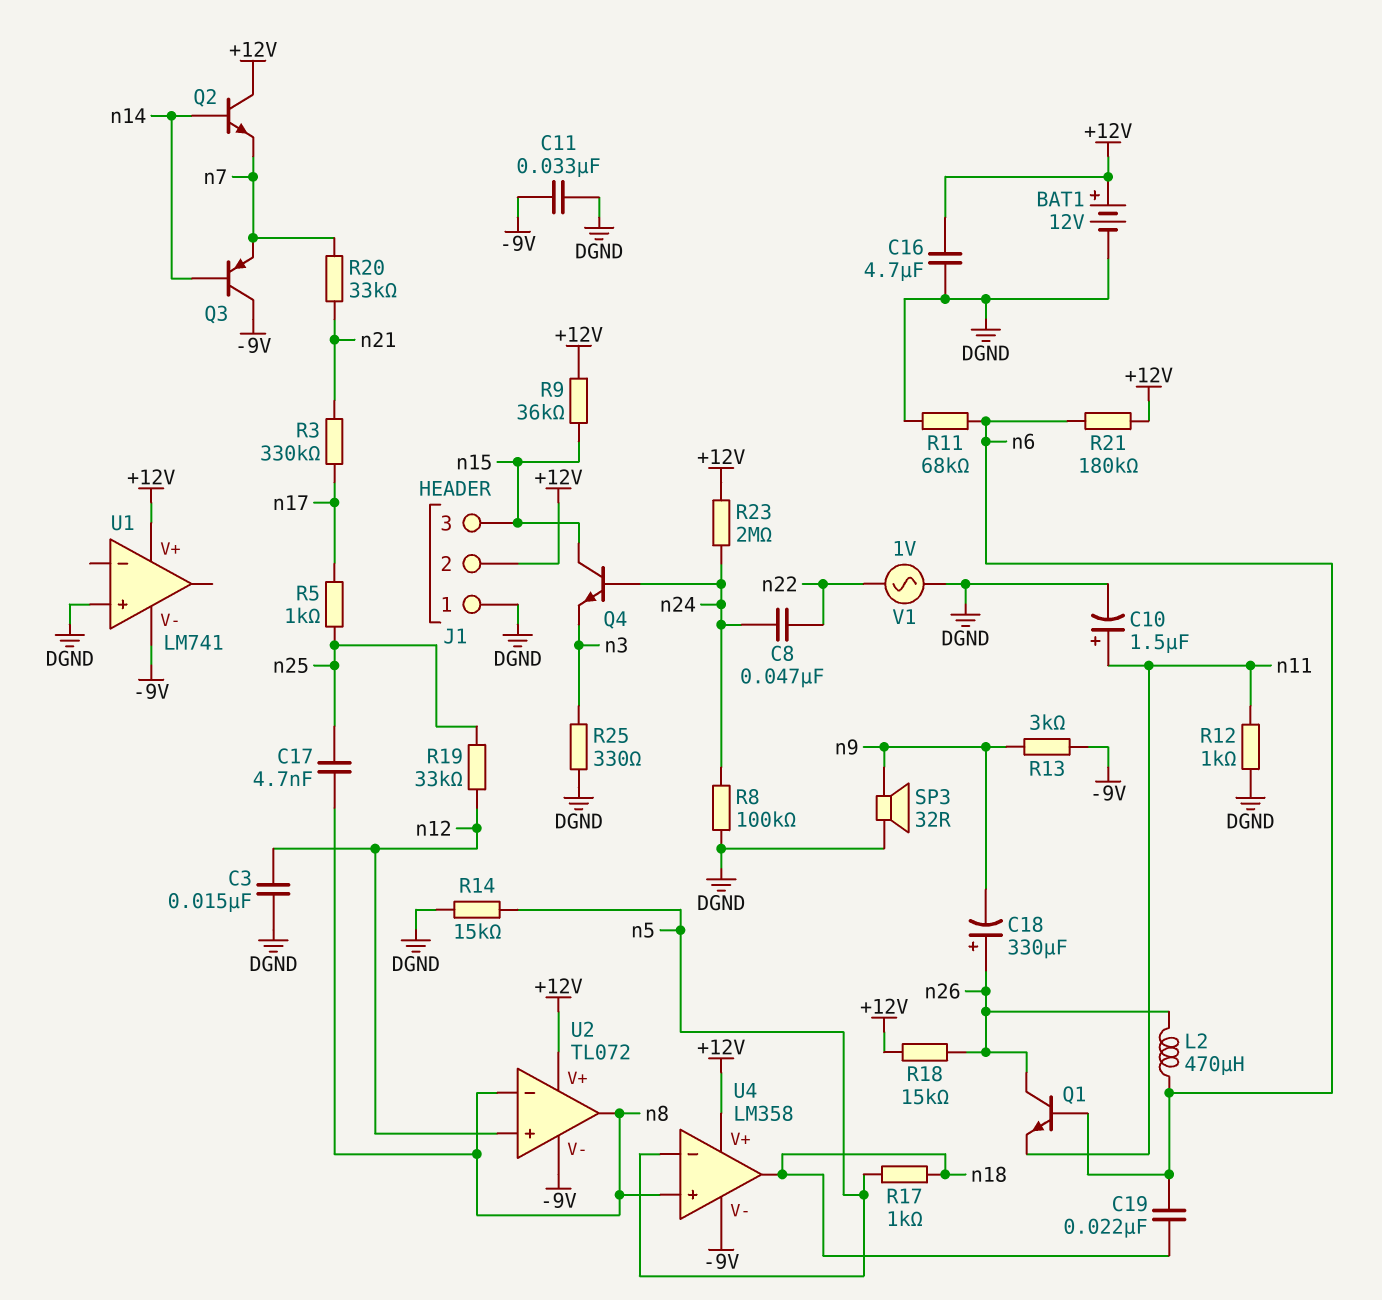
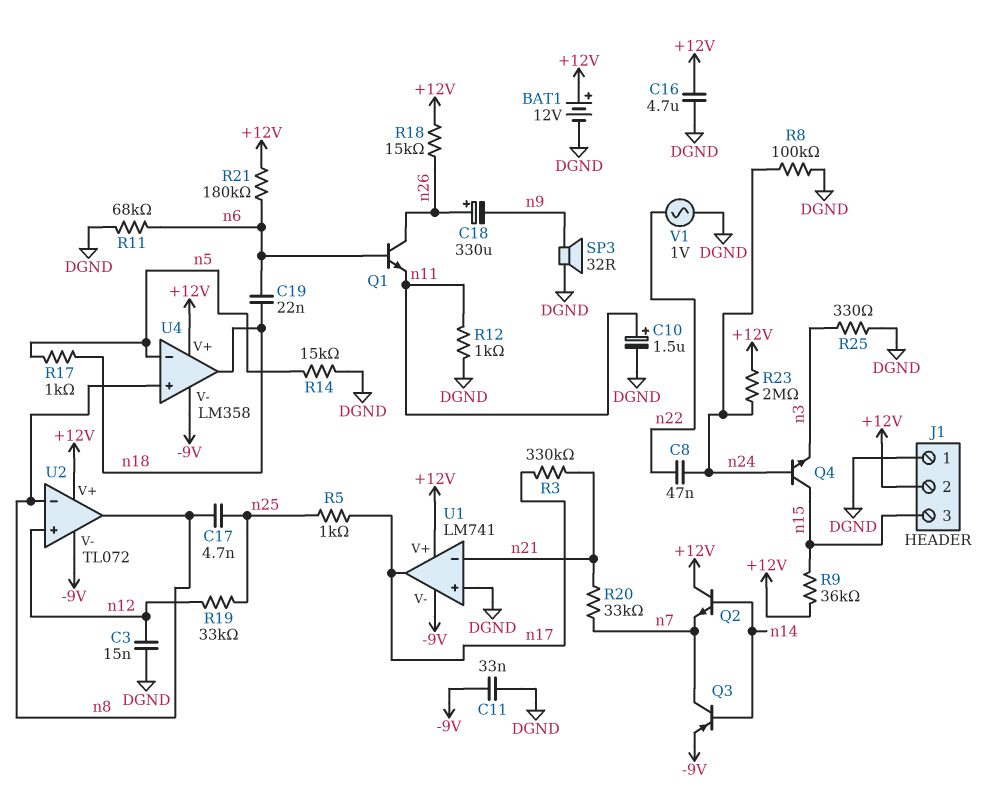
L2: 470uH (n6, n26) -> none
Q3: PNP (B n14, C -9V, E n7) -> PNP (B n14, C n7, E -9V)
R13: 3k (-9V, n9) -> none
U1 pin in-: none -> n21
U1 pin out: none -> n17

